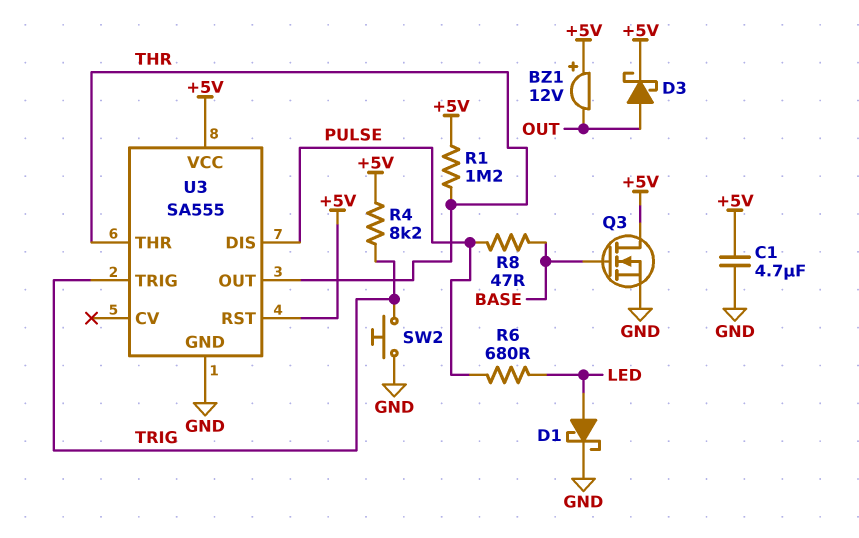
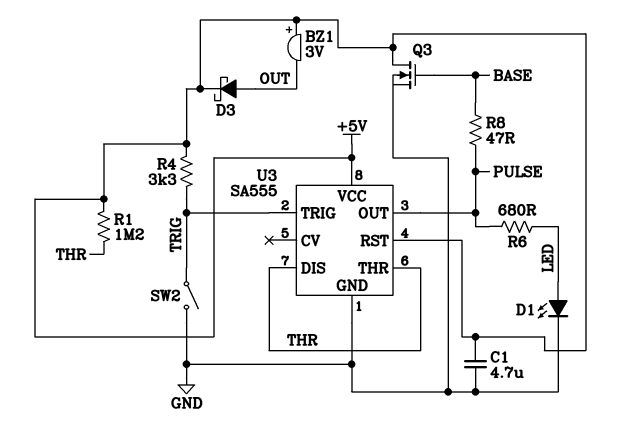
BZ1: buzzer 12V (plus +5V, minus OUT) -> buzzer 3V (plus +5V, minus OUT)
D1: schottky (A LED, K GND) -> LED (A LED, K GND)
R4: 8.2k (+5V, TRIG) -> 3.3k (+5V, TRIG)
SW2: button (GND, TRIG) -> switch (GND, TRIG)
U3 pin DIS: PULSE -> THR
U3 pin OUT: THR -> PULSE

